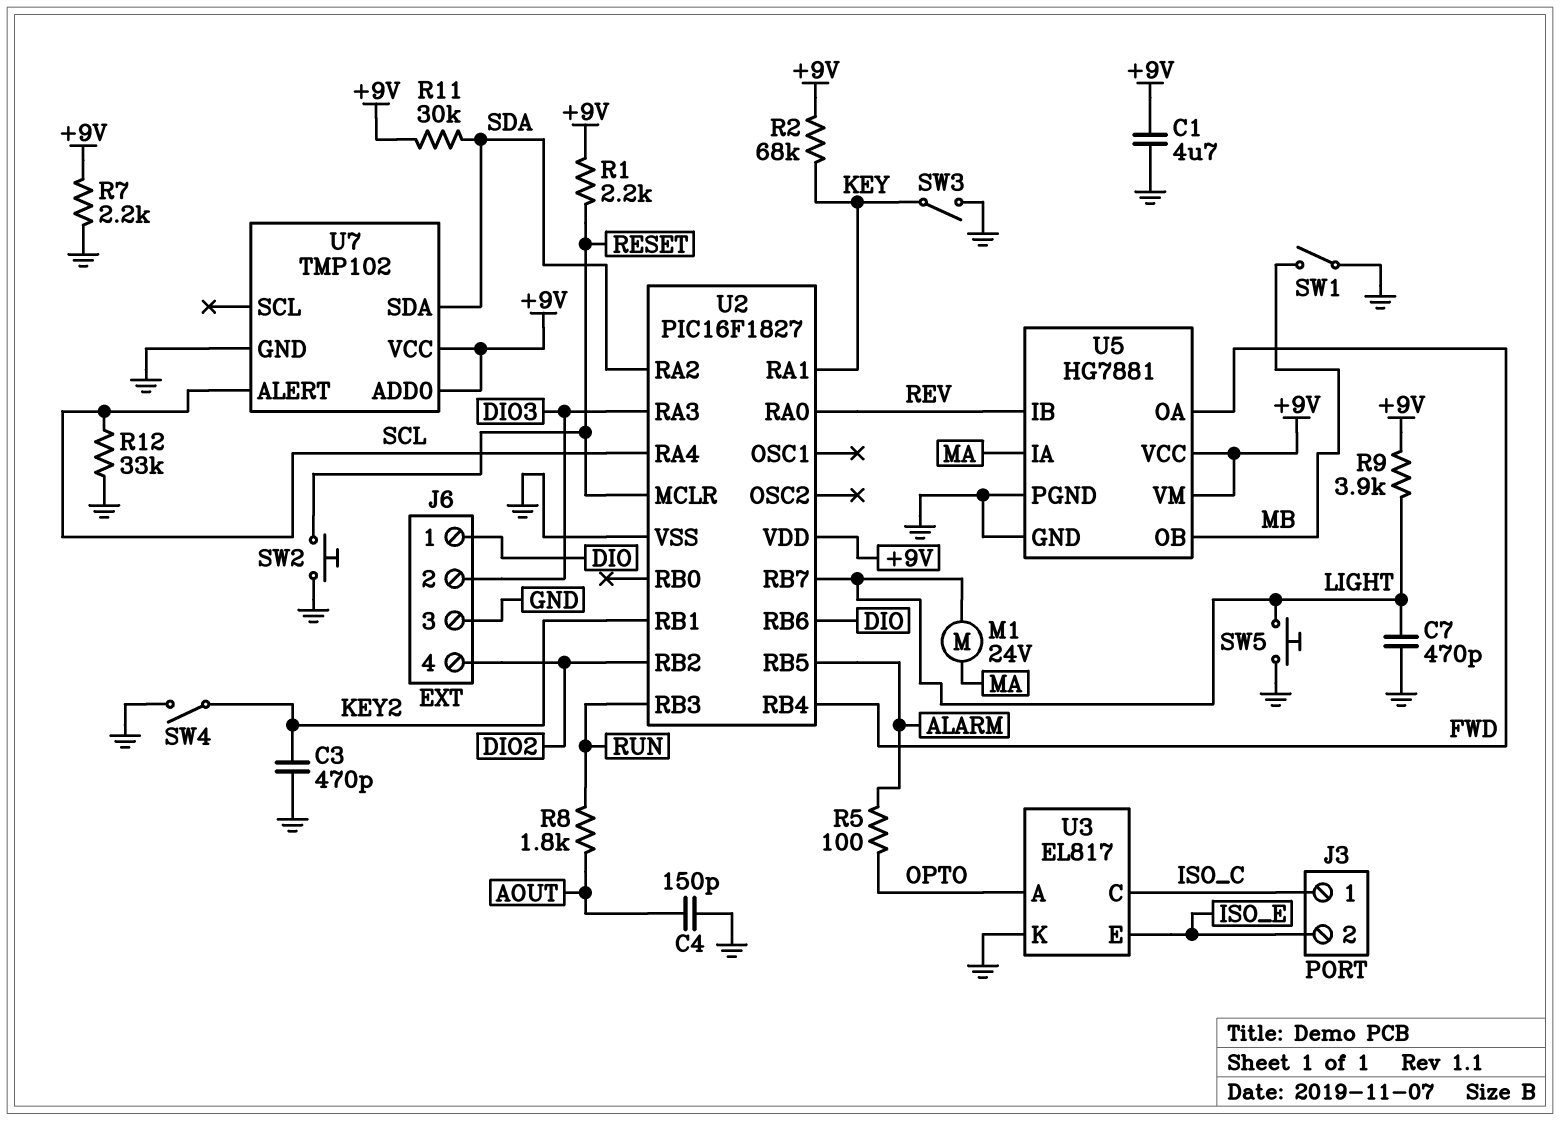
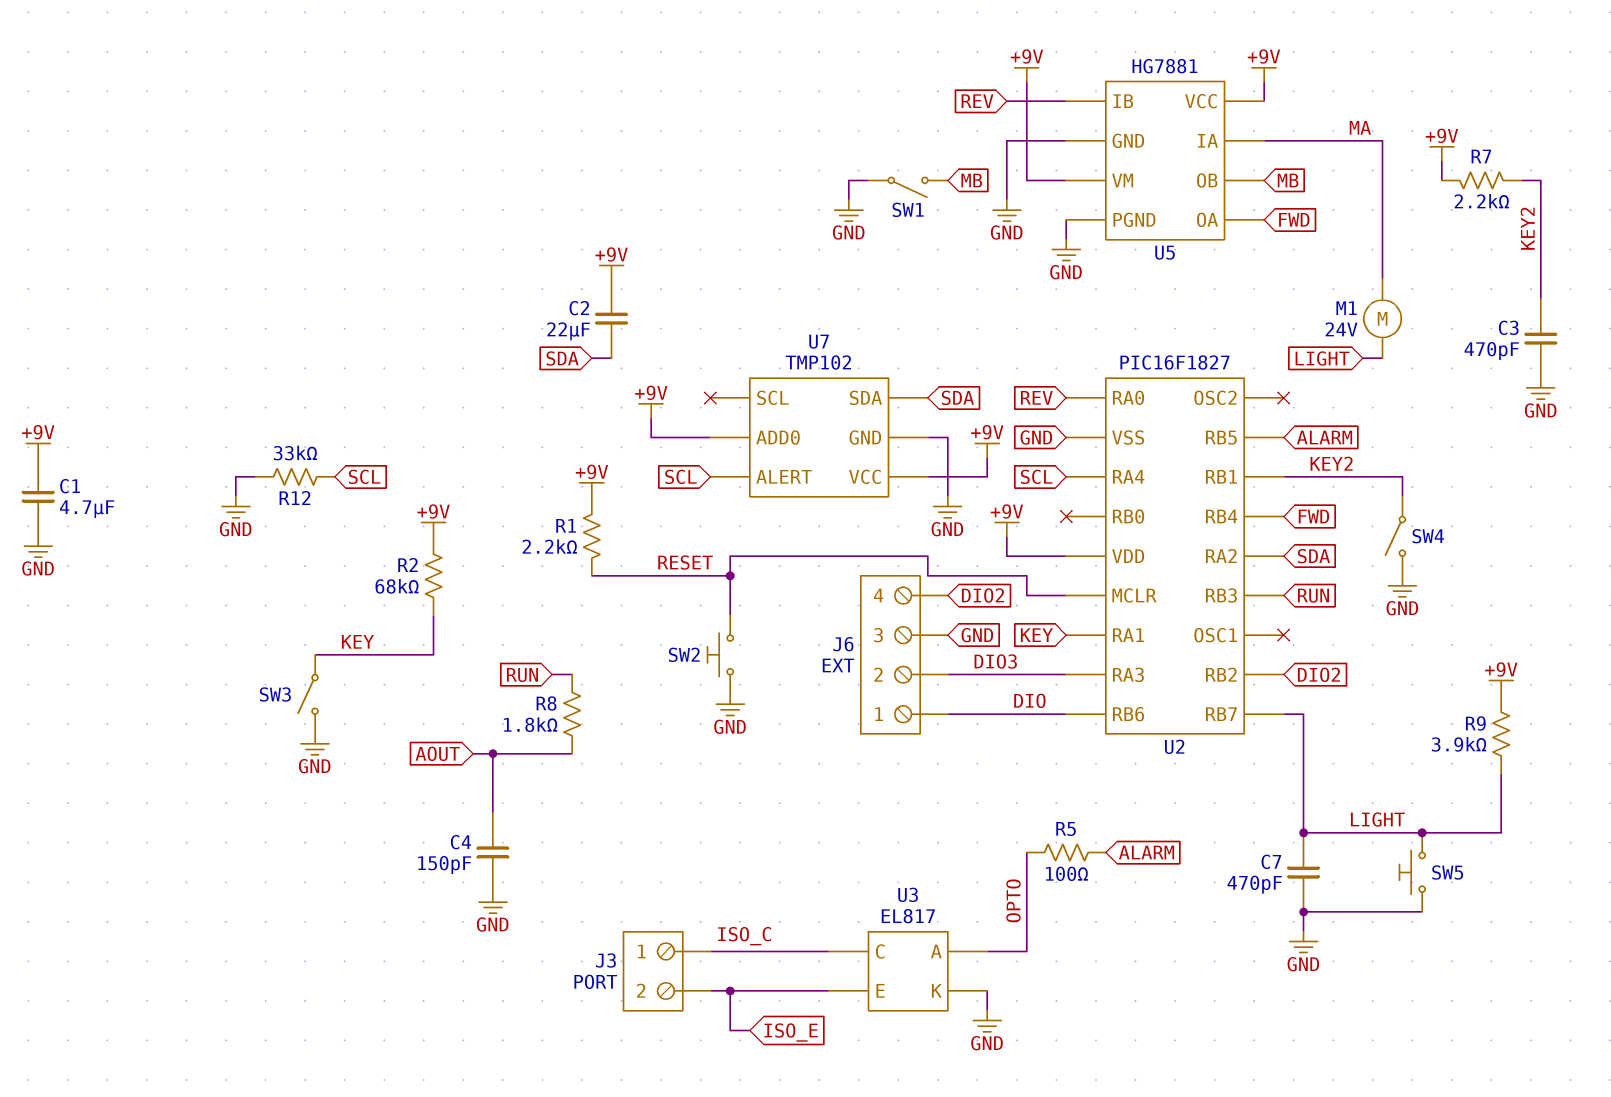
C2: none -> 22uF (+9V, SDA)
R7: 2.2k (+9V, GND) -> 2.2k (+9V, KEY2)
R11: 30k (+9V, SDA) -> none

